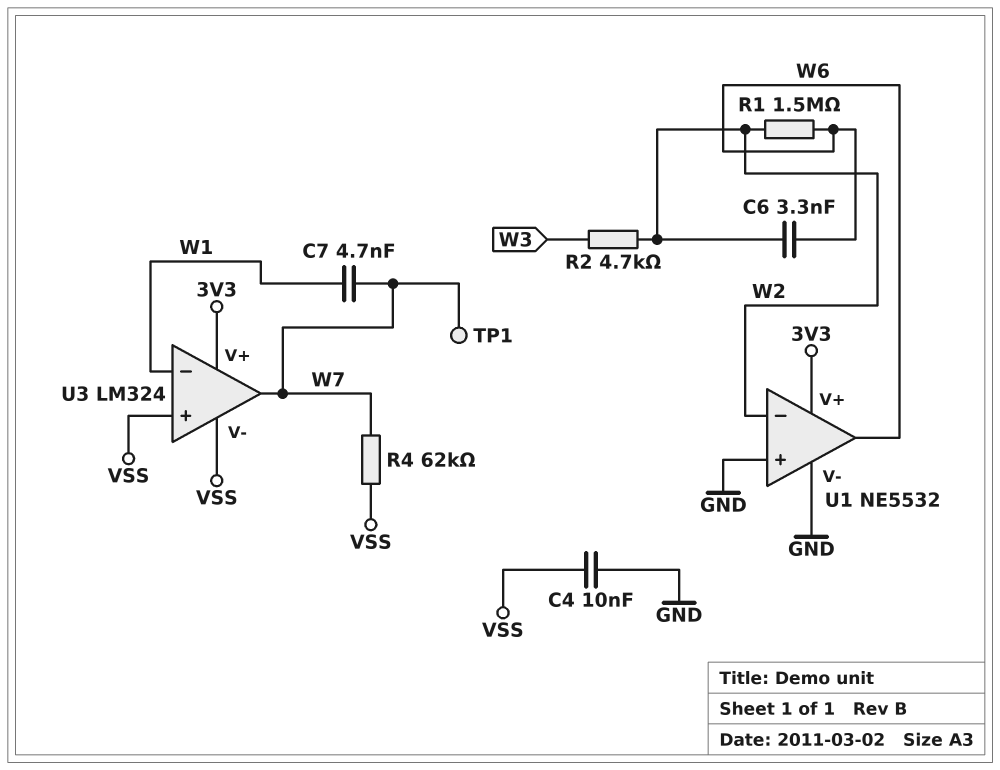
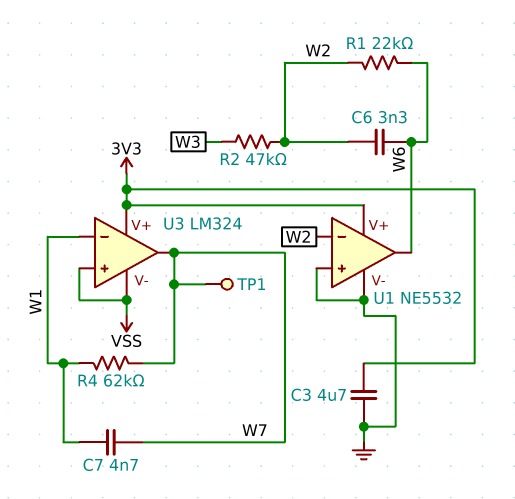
C3: none -> 4.7uF (3V3, GND)
C4: 10nF (GND, VSS) -> none
R1: 1.5M (W2, W6) -> 22k (W2, W6)
R2: 4.7k (W2, W3) -> 47k (W2, W3)
R4: 62k (VSS, W7) -> 62k (W1, W7)

